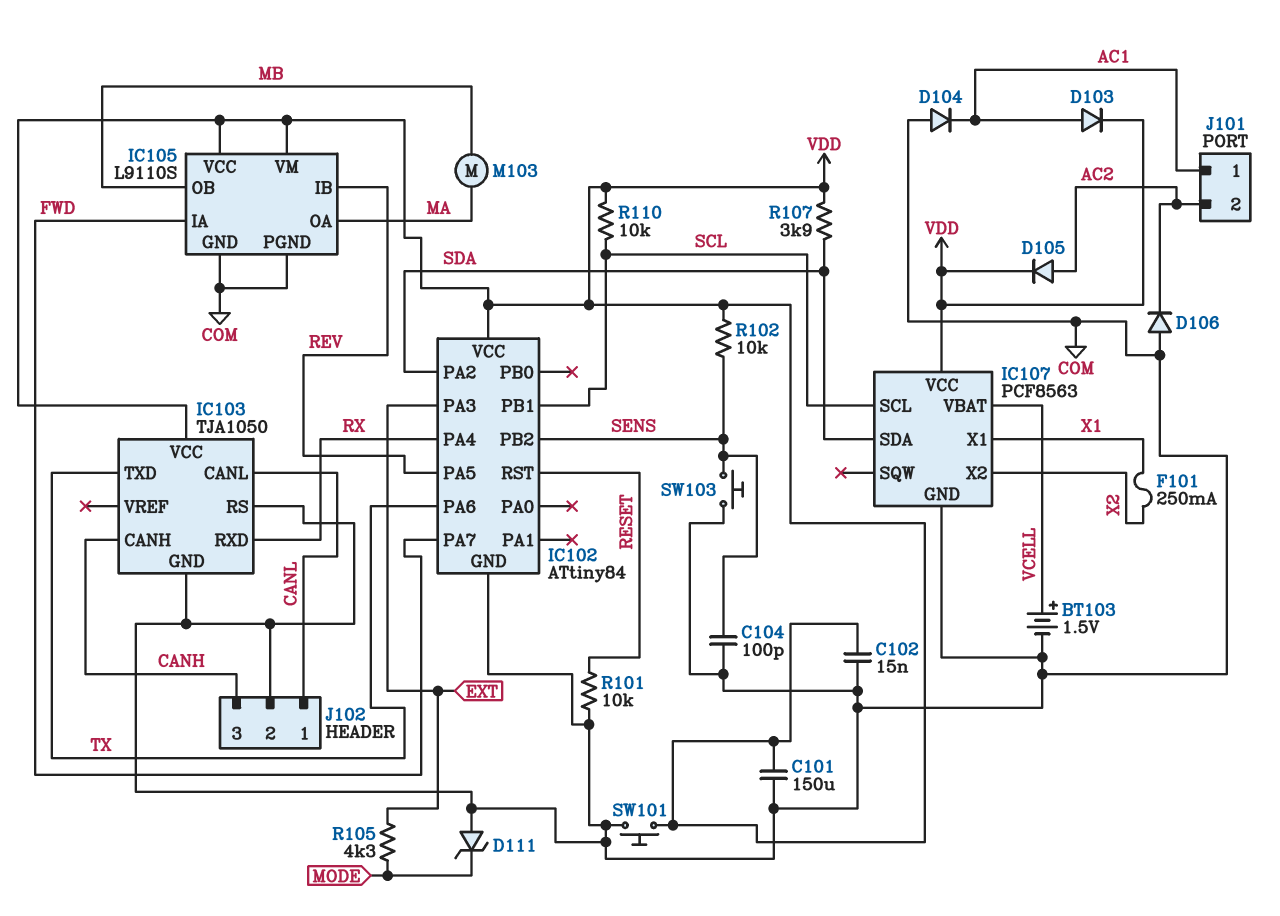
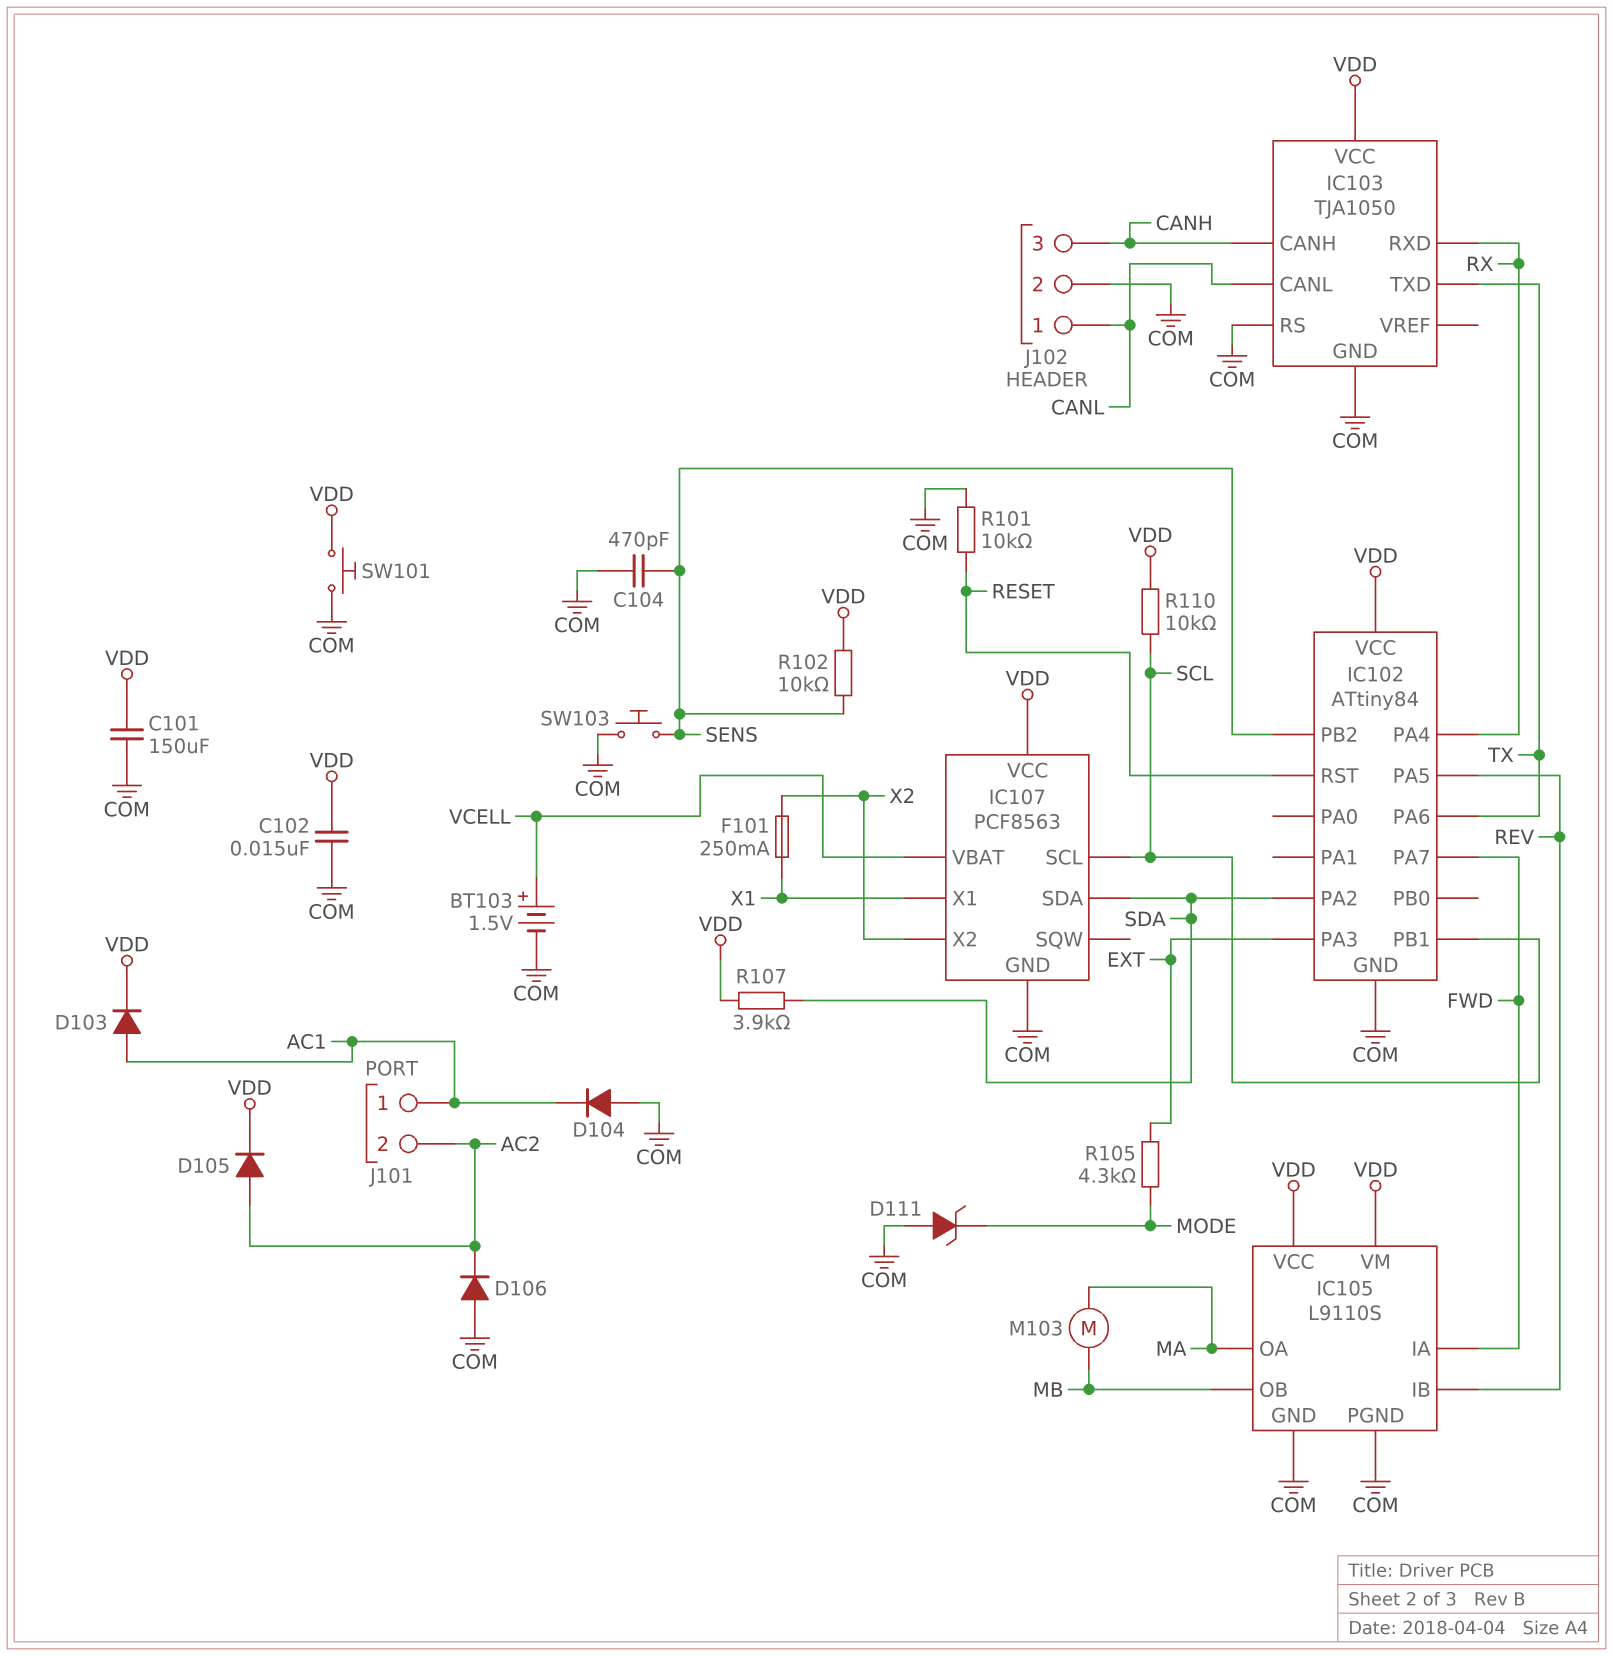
C104: 100pF (COM, SENS) -> 470pF (COM, SENS)

